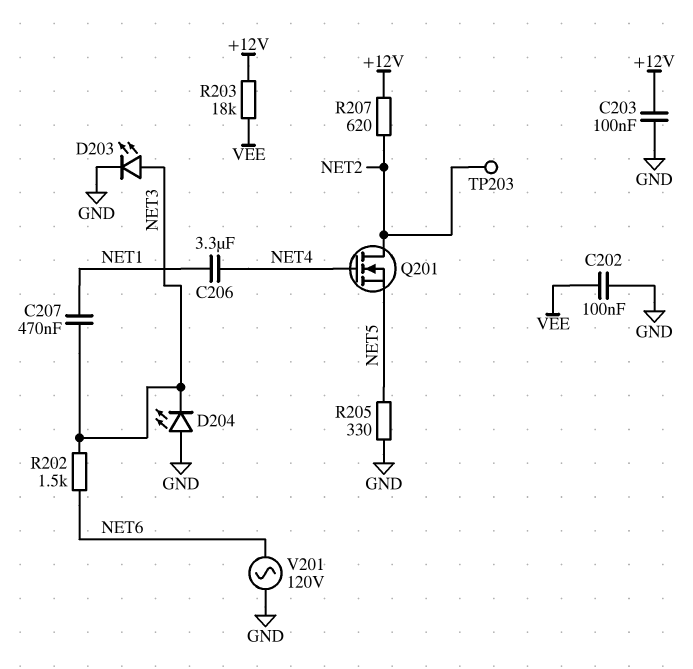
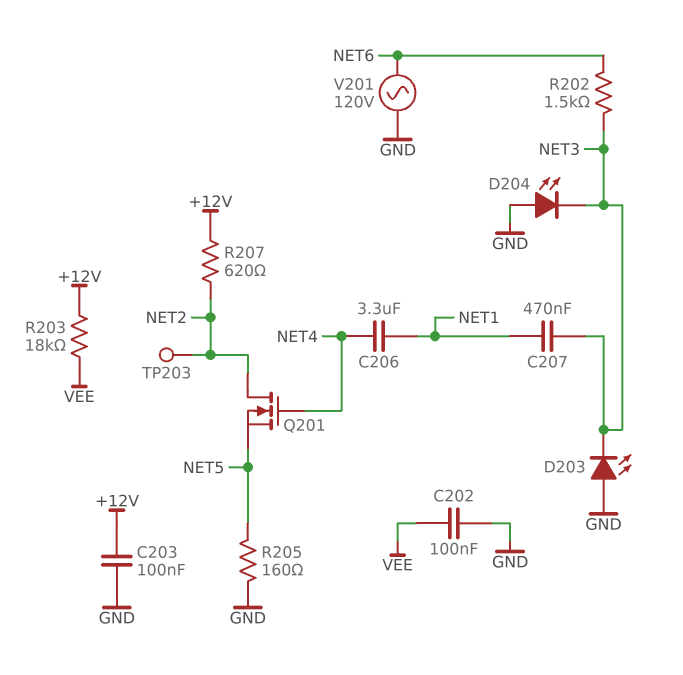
D203: LED (A NET3, K GND) -> LED (A GND, K NET3)
R205: 330 (GND, NET5) -> 160 (GND, NET5)

